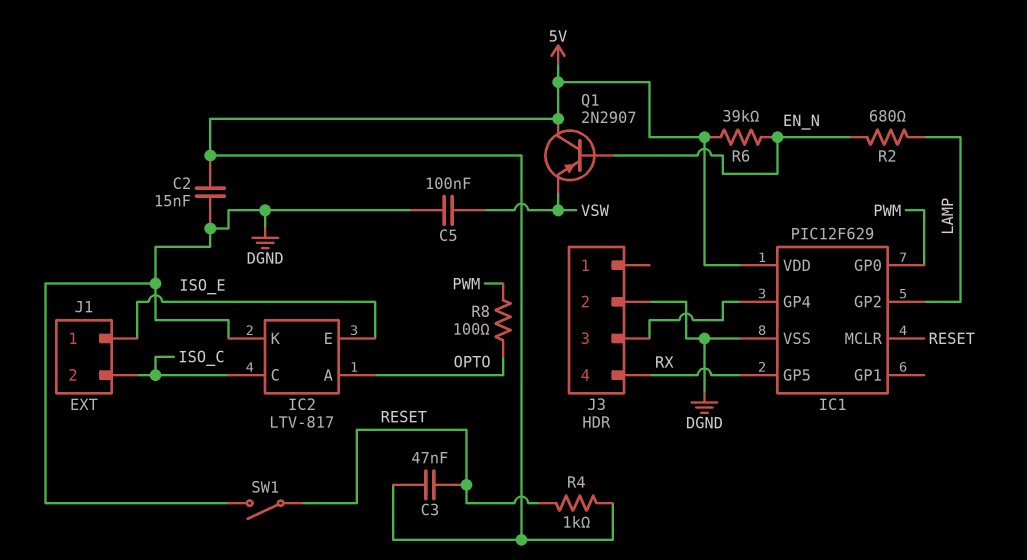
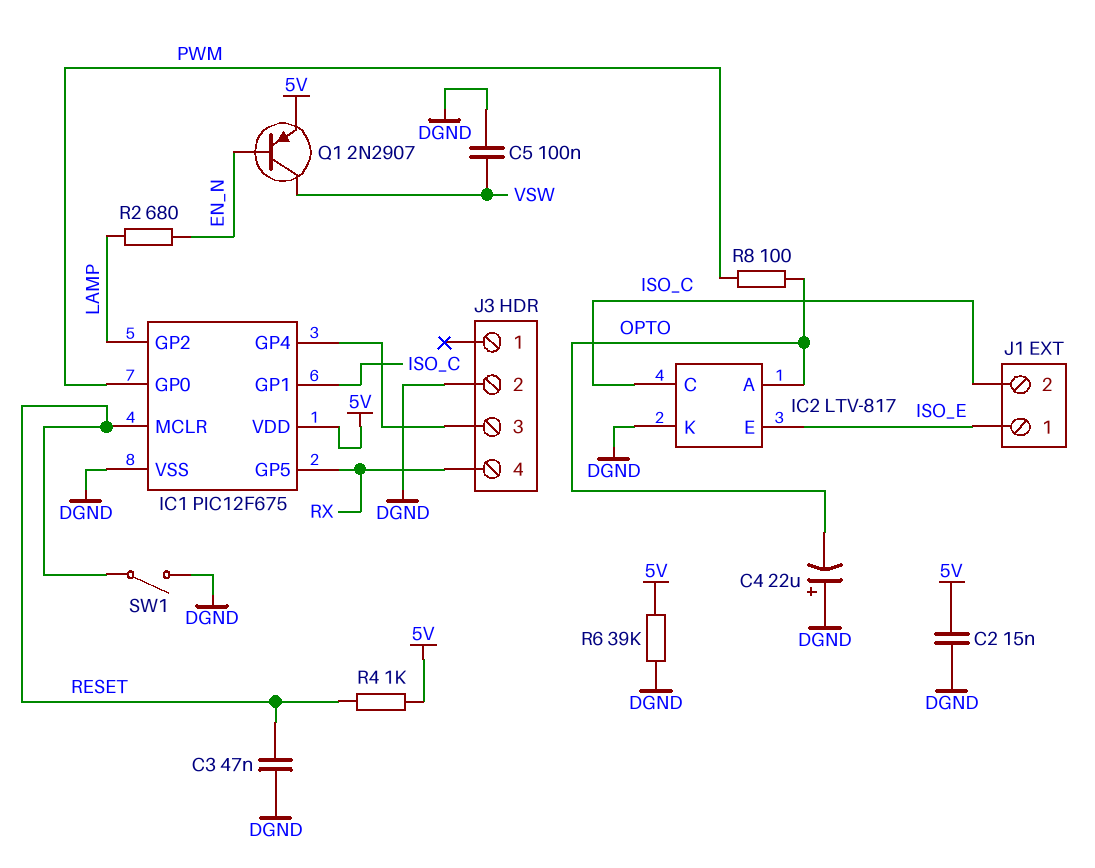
C3: 47nF (5V, RESET) -> 47nF (DGND, RESET)
C4: none -> 22uF (plus DGND, minus OPTO)
IC1: PIC12F629 -> PIC12F675
IC1 pin GP1: none -> ISO_C
Q1: PNP 2N2907 (B EN_N, C 5V, E VSW) -> PNP 2N2907 (B EN_N, C VSW, E 5V)
R6: 39k (5V, EN_N) -> 39k (5V, DGND)

